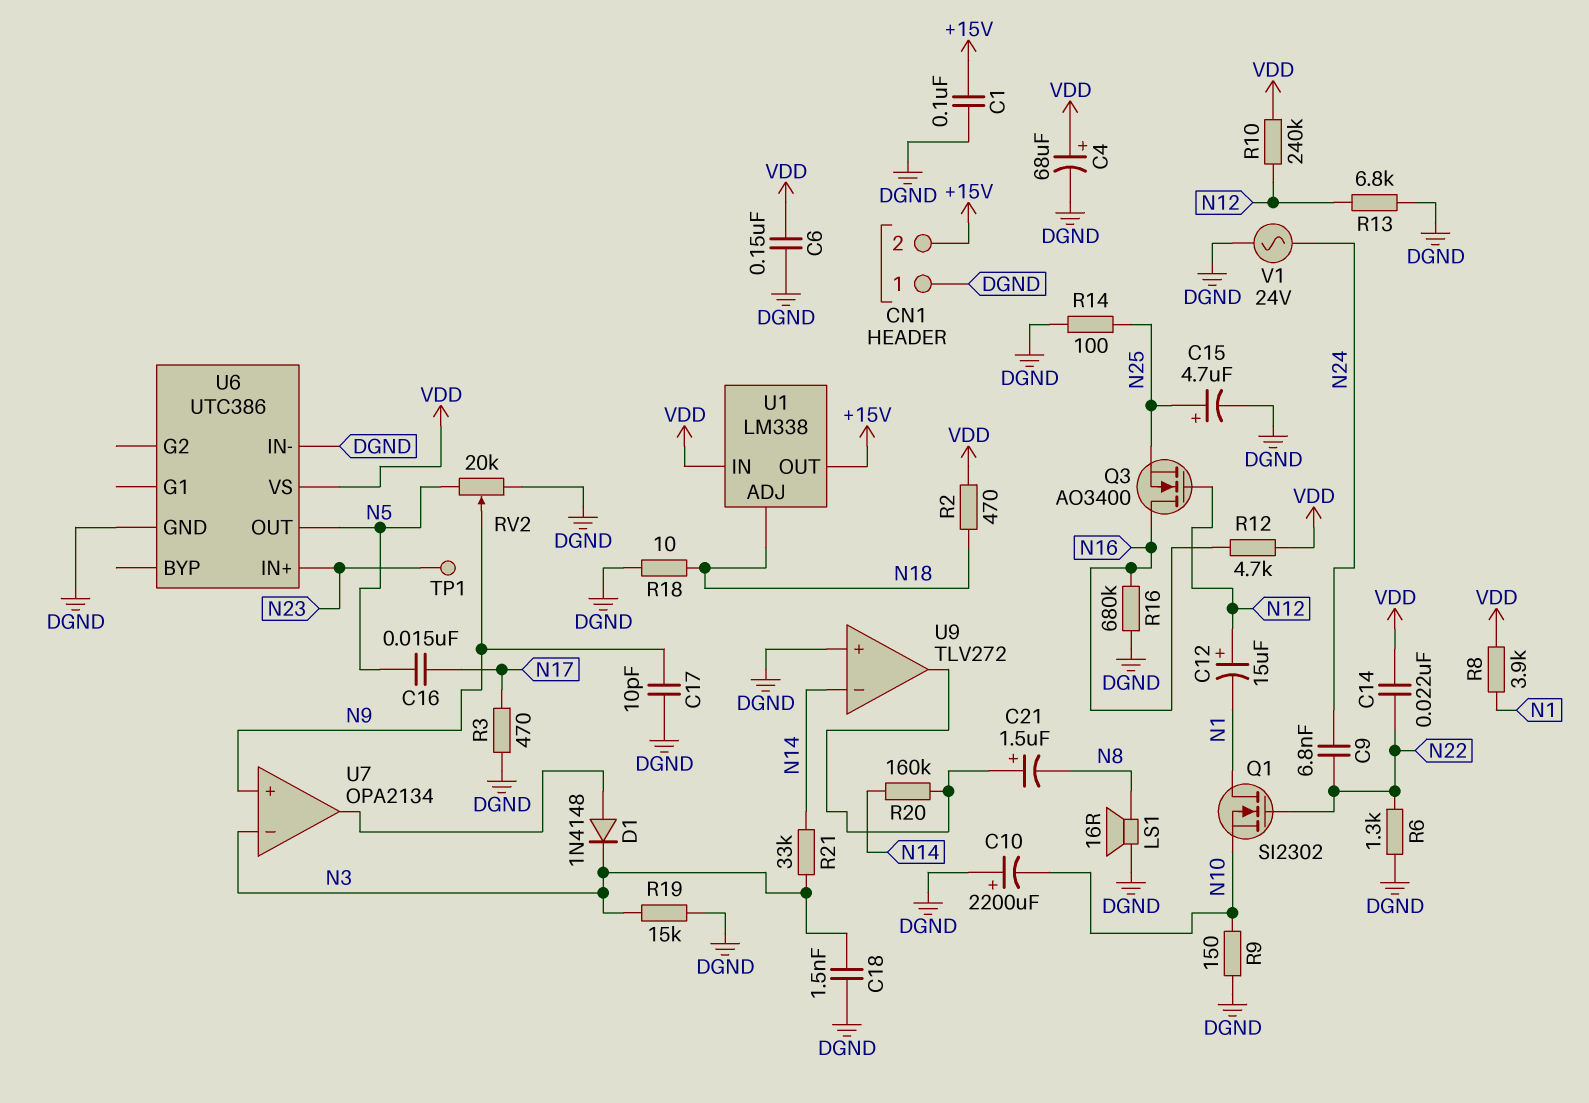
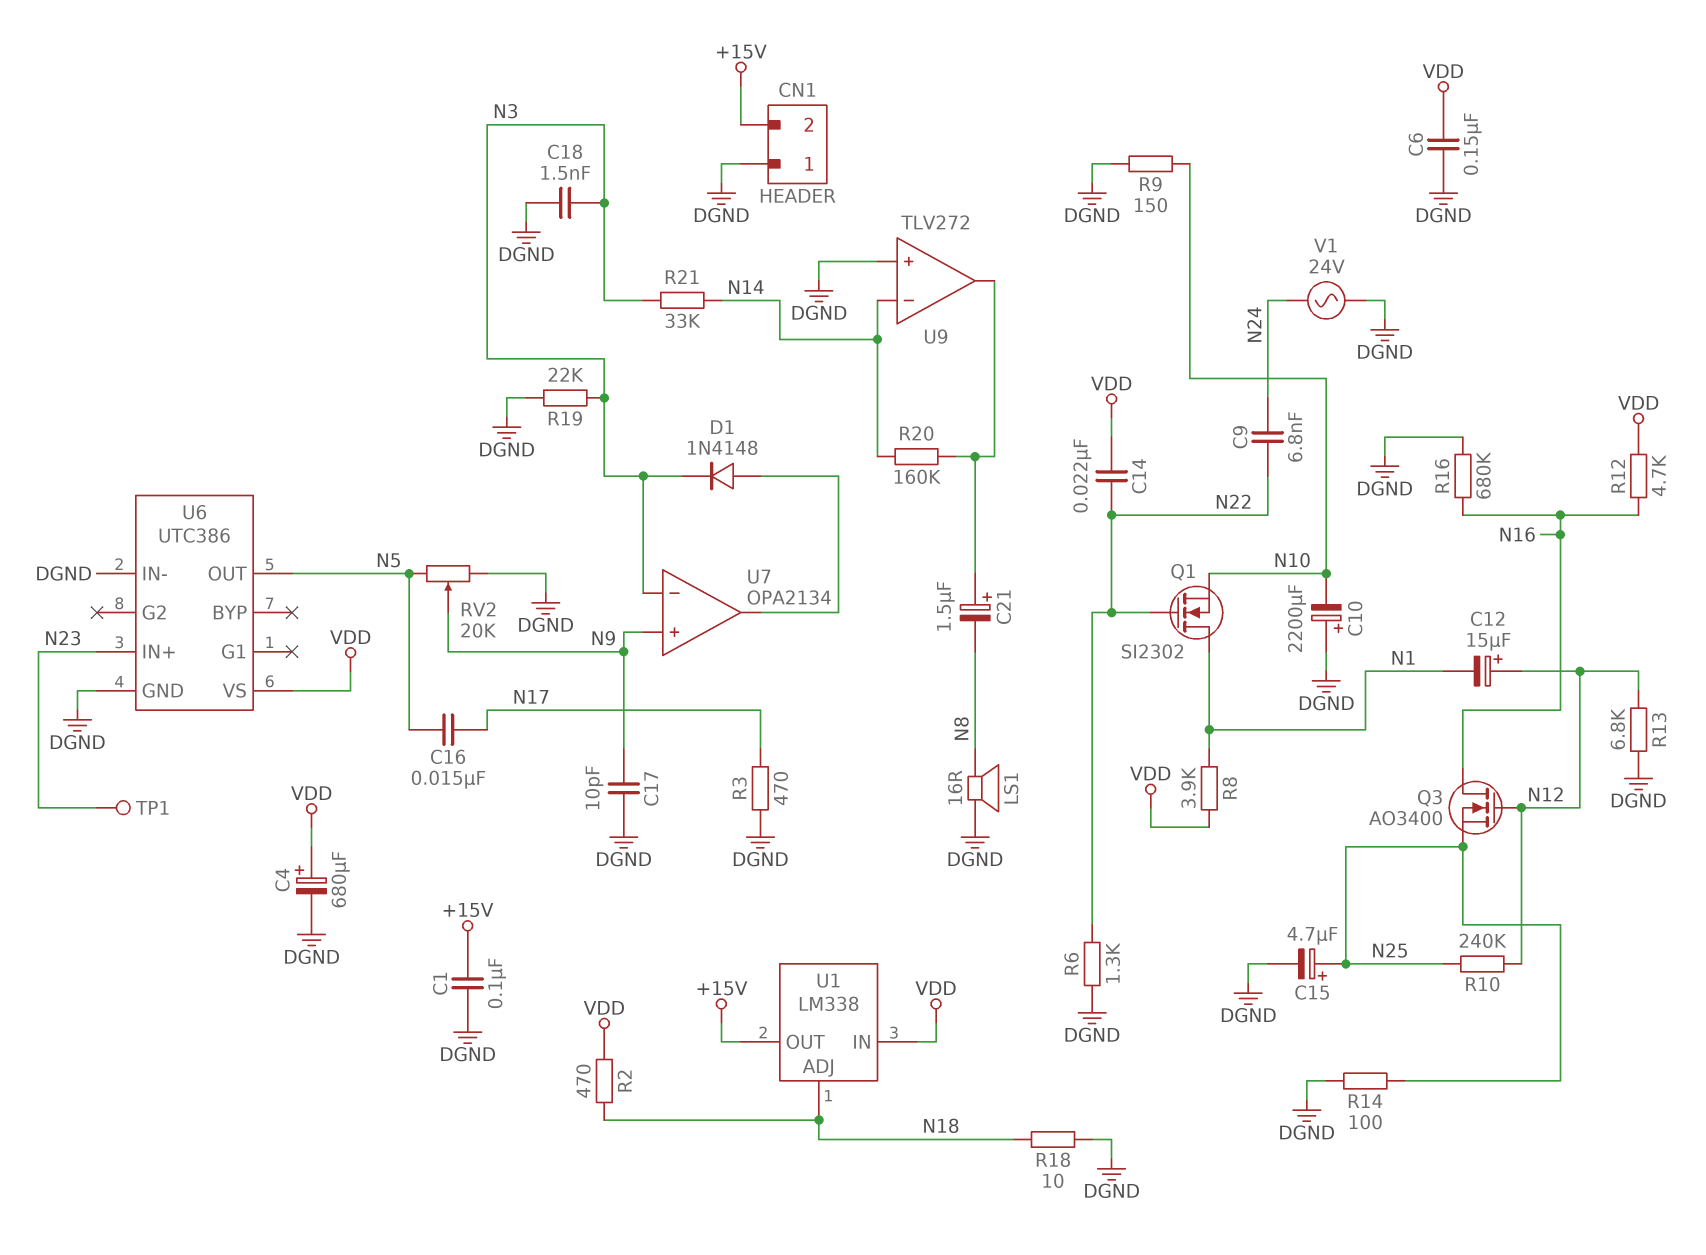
C4: 68uF (plus VDD, minus DGND) -> 680uF (plus VDD, minus DGND)
R10: 240k (N12, VDD) -> 240k (N12, N25)
R19: 15k (DGND, N3) -> 22k (DGND, N3)

